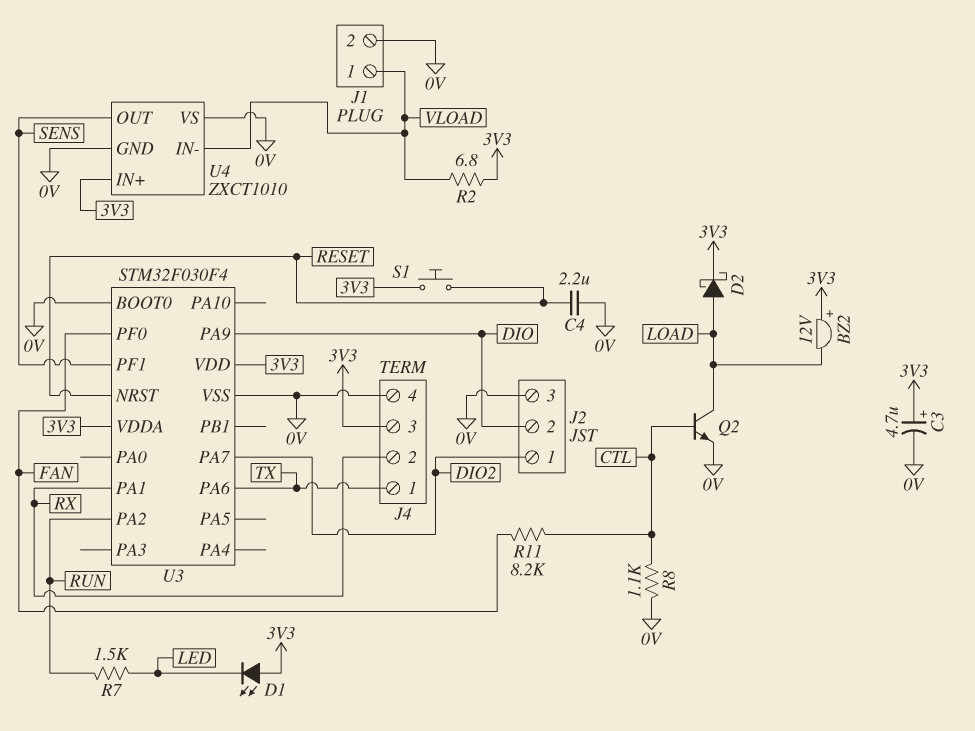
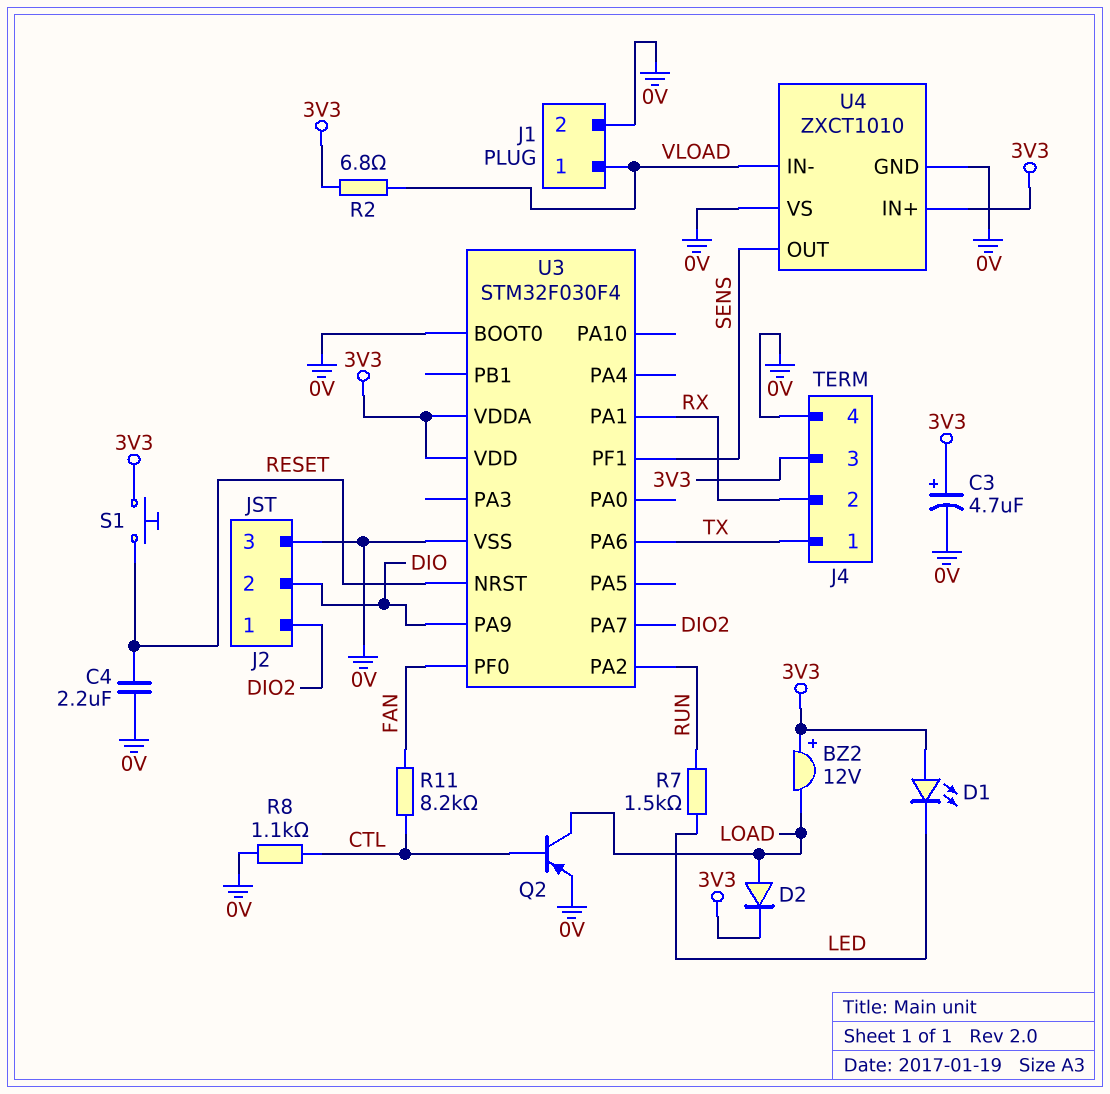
D2: schottky (A LOAD, K 3V3) -> diode (A LOAD, K 3V3)
Q2: NPN (B CTL, C LOAD, E 0V) -> PNP (B CTL, C LOAD, E 0V)

